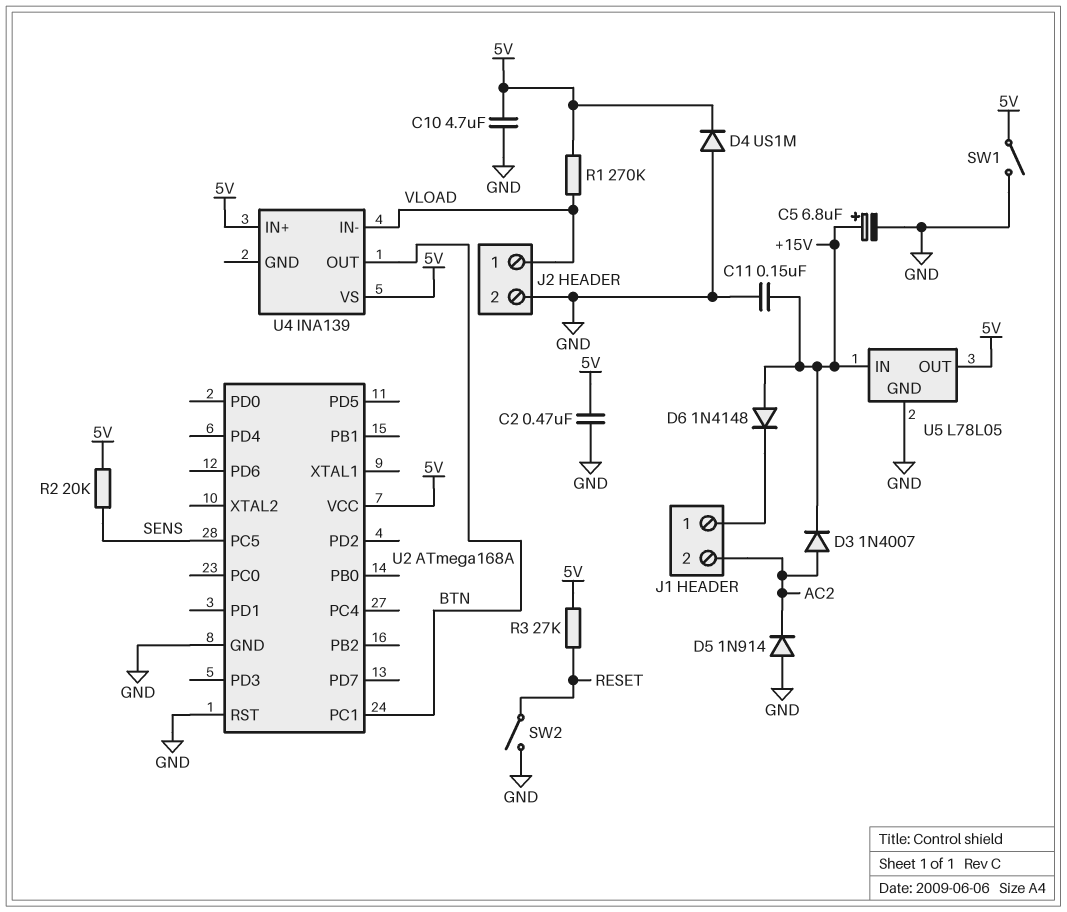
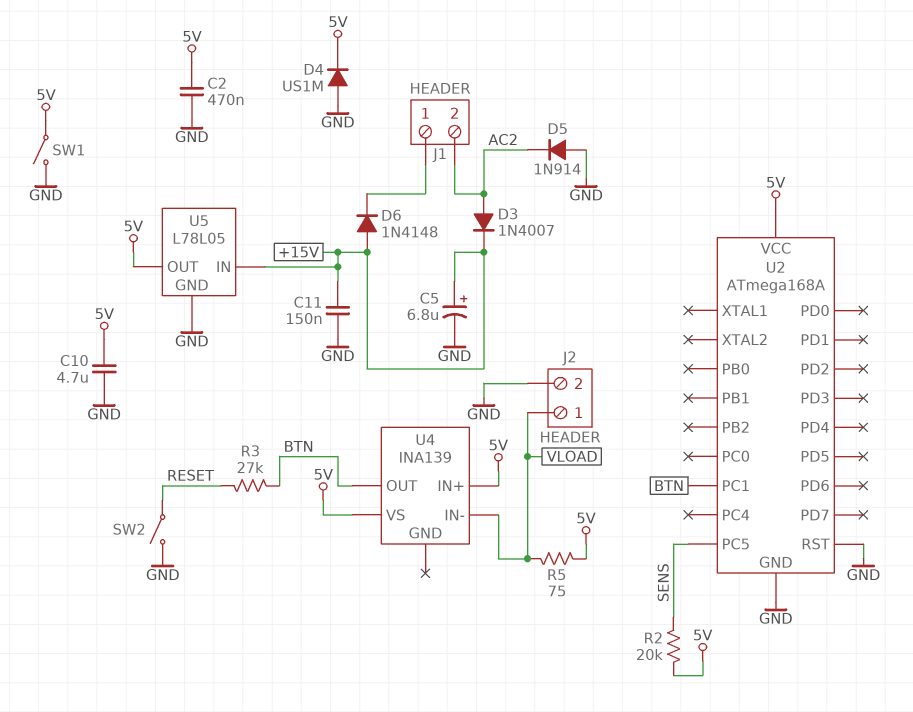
R1: 270k (5V, VLOAD) -> none
R3: 27k (5V, RESET) -> 27k (BTN, RESET)
R5: none -> 75 (5V, VLOAD)

